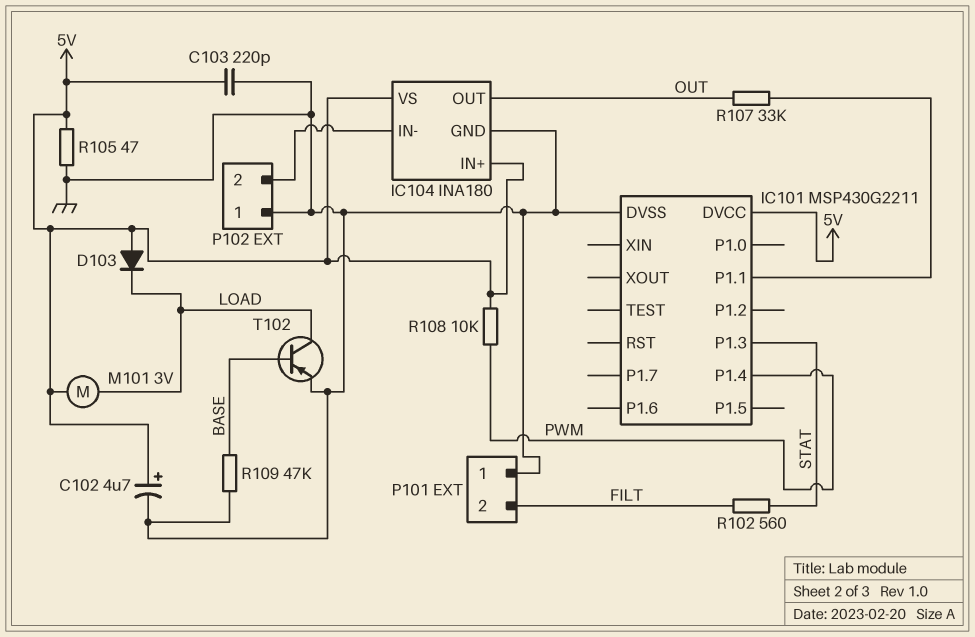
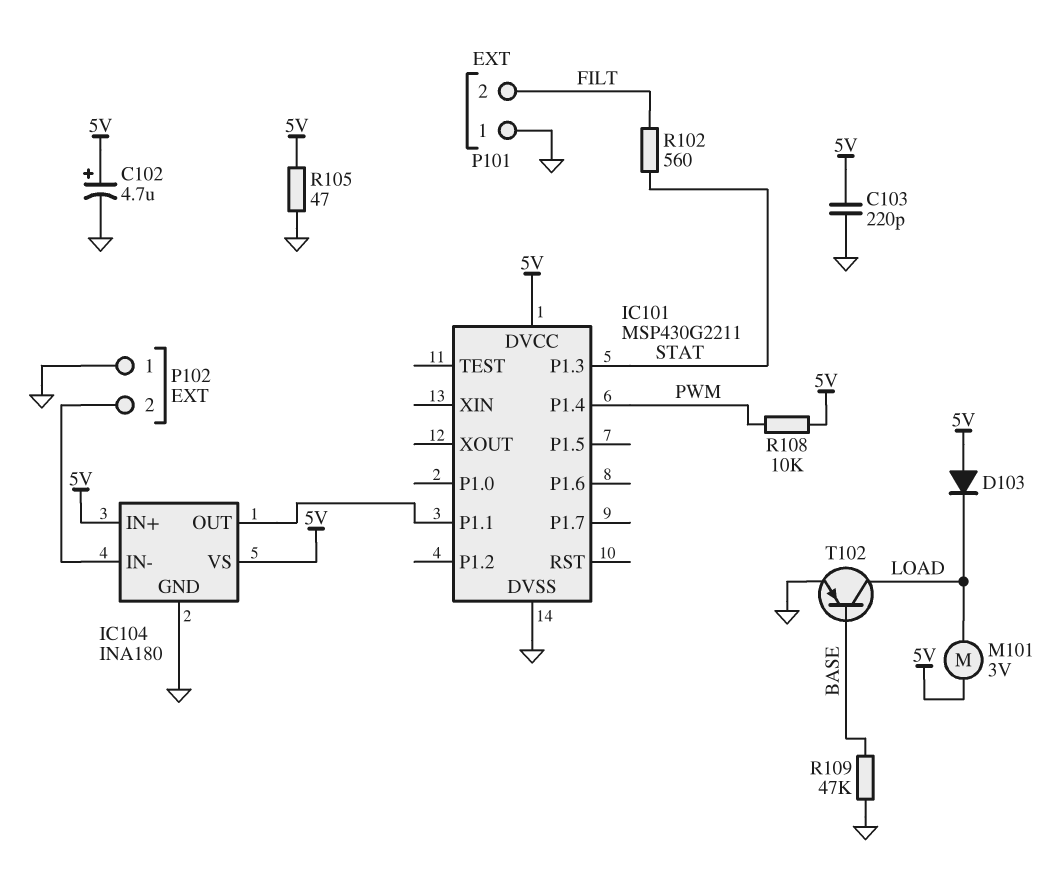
IC104 pin OUT: OUT -> IC101/P1.1
R107: 33k (IC101/P1.1, OUT) -> none

